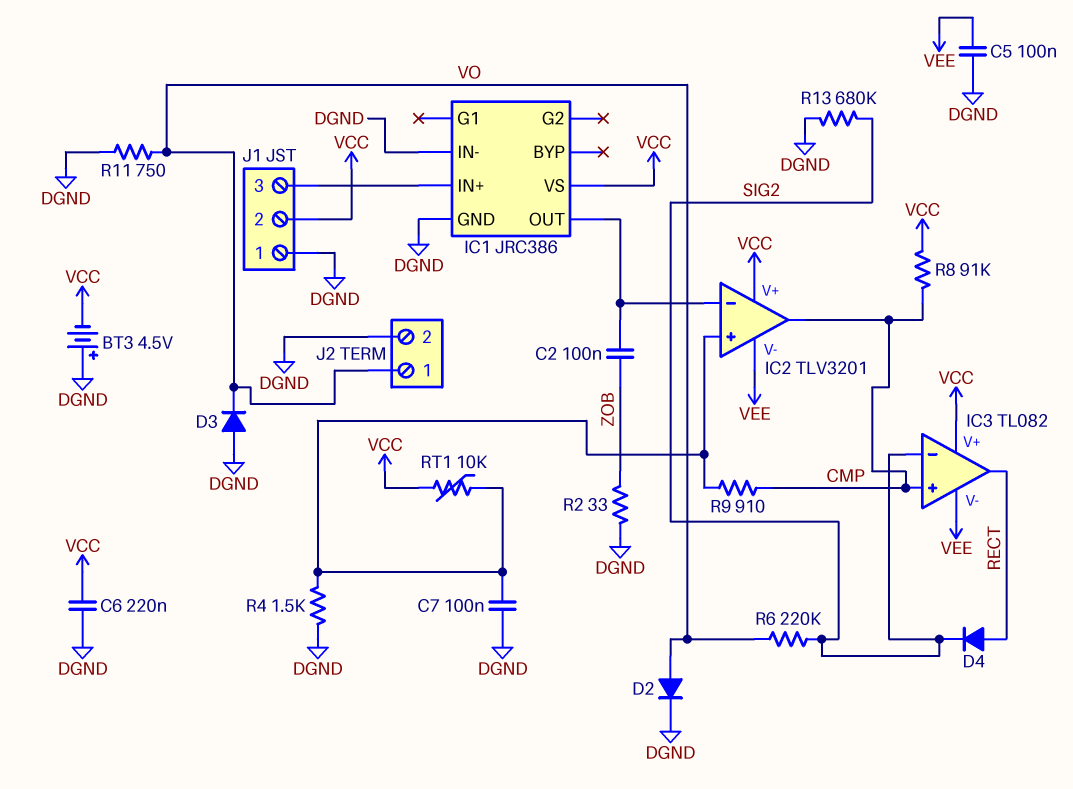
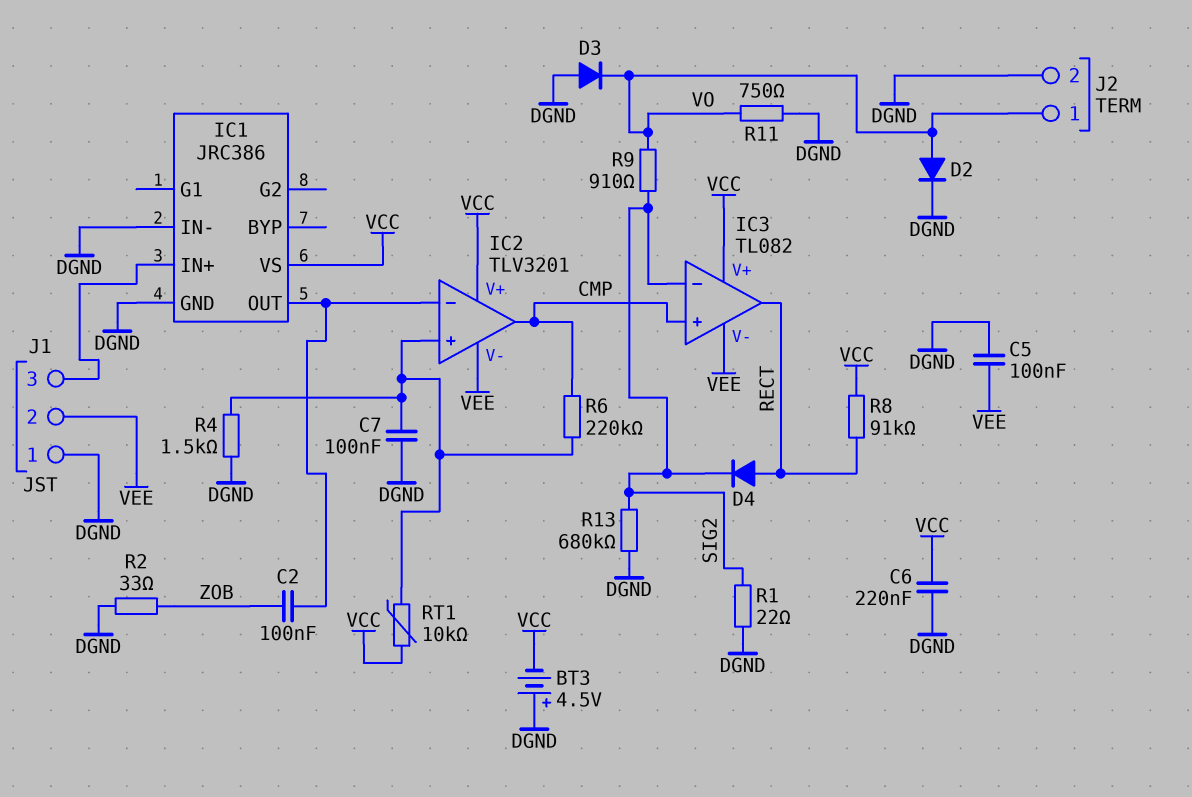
J1 pin 2: VCC -> VEE
R1: none -> 22 (DGND, SIG2)
R6: 220k (SIG2, VO) -> 220k (CMP, IC2/in+)
R8: 91k (CMP, VCC) -> 91k (RECT, VCC)
R9: 910 (CMP, IC2/in+) -> 910 (SIG2, VO)

